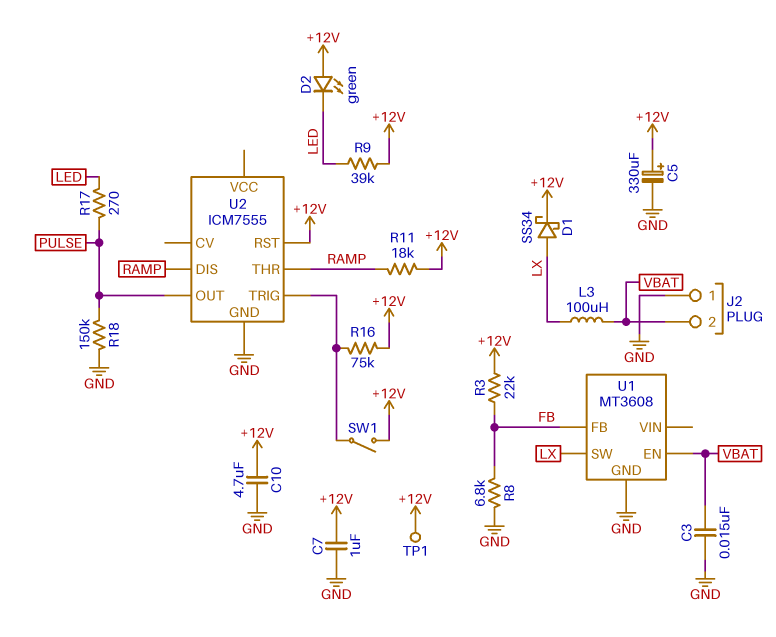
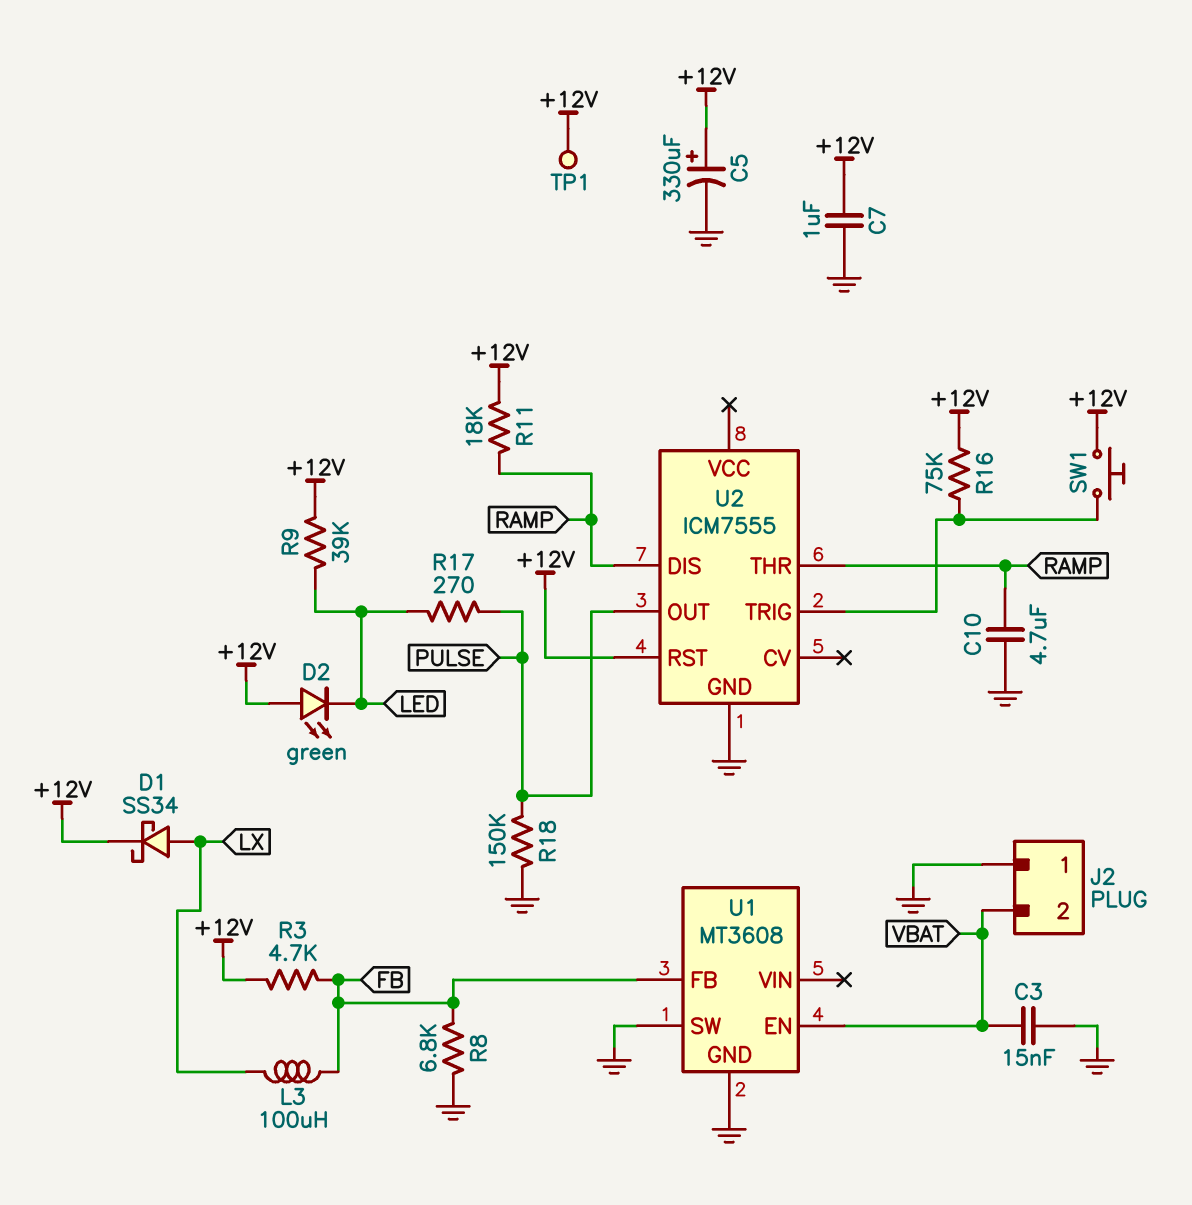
C10: 4.7uF (+12V, GND) -> 4.7uF (GND, RAMP)
L3: 100uH (LX, VBAT) -> 100uH (FB, LX)
R3: 22k (+12V, FB) -> 4.7k (+12V, FB)
SW1: switch (+12V, U2/TRIG) -> button (+12V, U2/TRIG)
U1 pin SW: LX -> GND

